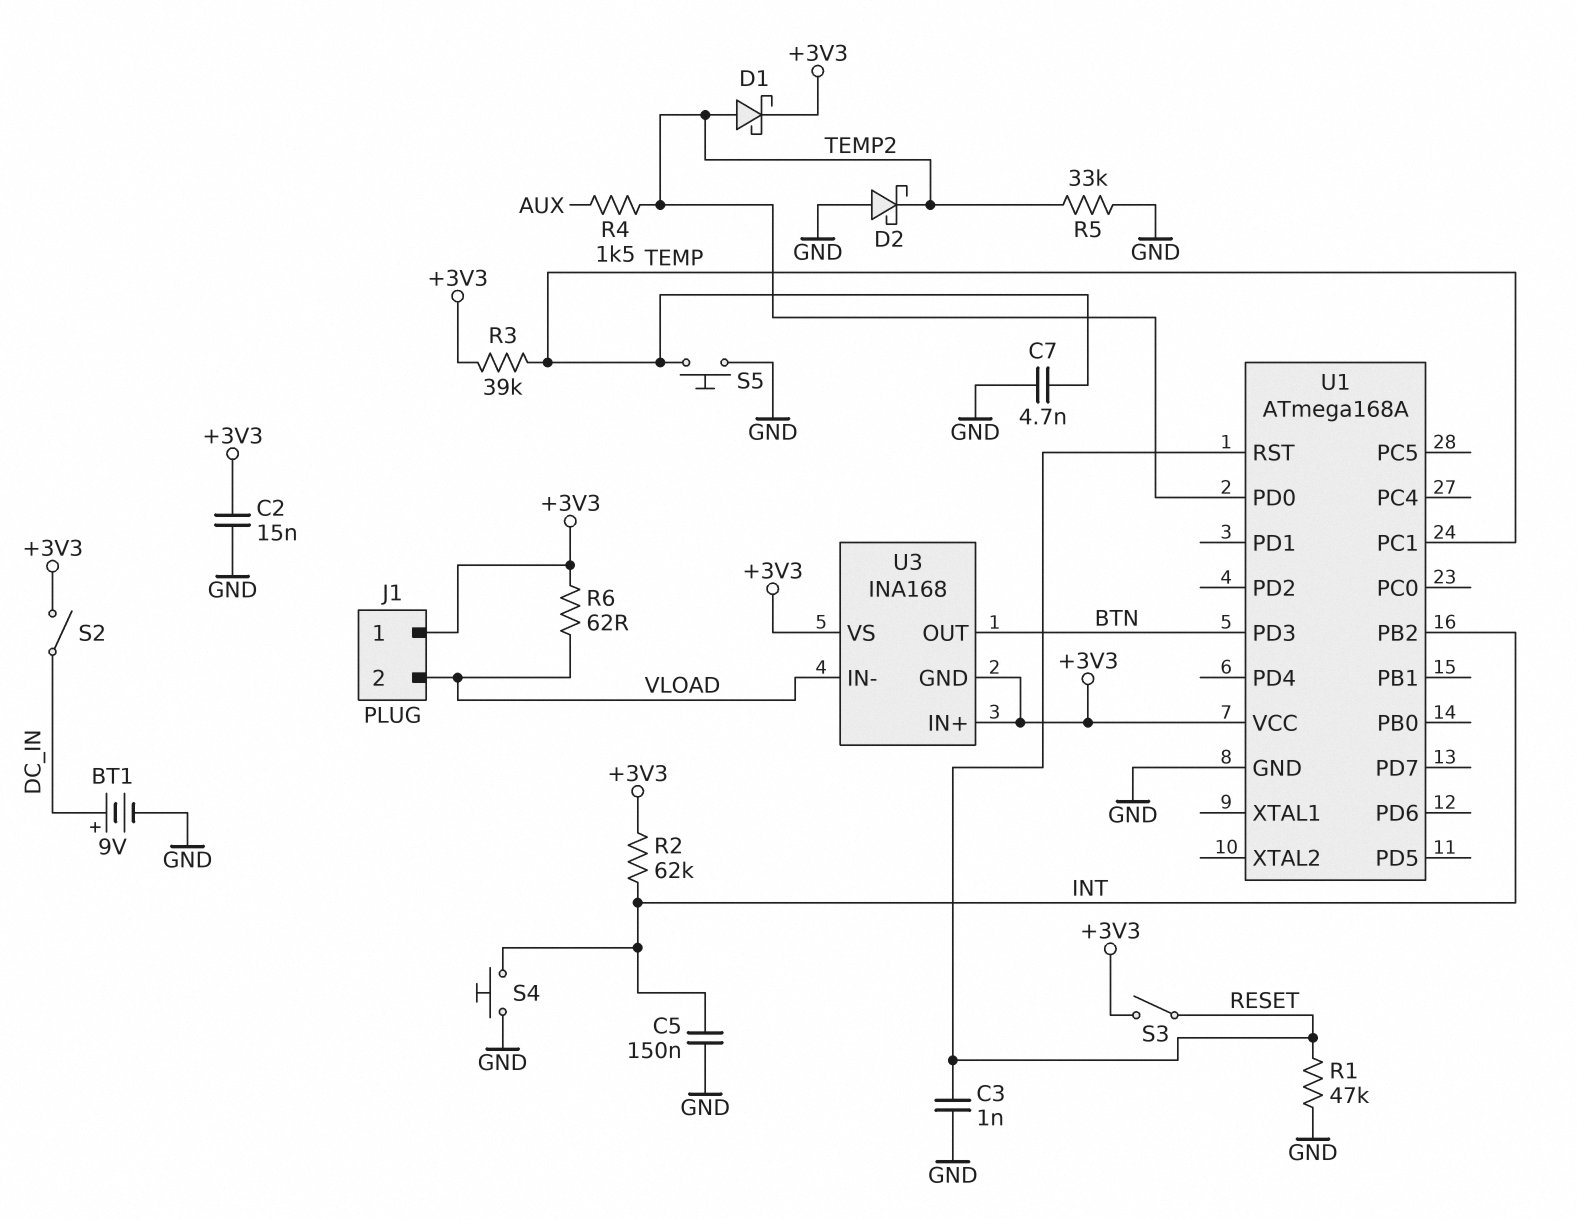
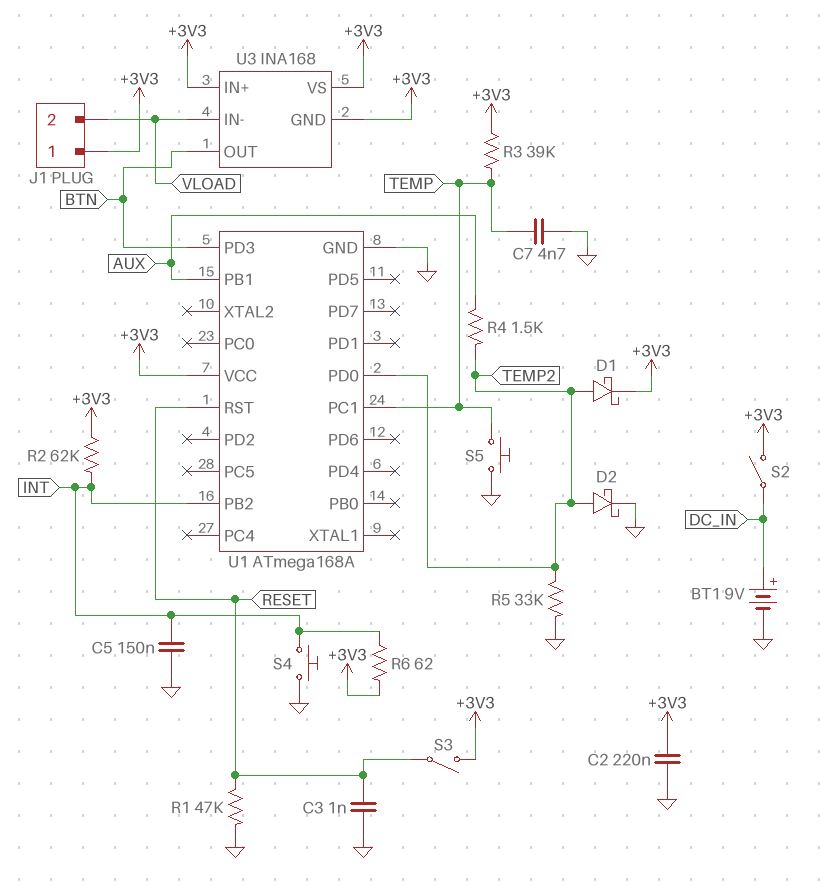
C2: 15nF (+3V3, GND) -> 220nF (+3V3, GND)
D2: schottky (A GND, K TEMP2) -> schottky (A TEMP2, K GND)
R6: 62 (+3V3, VLOAD) -> 62 (+3V3, INT)
U1 pin PB1: none -> AUX

